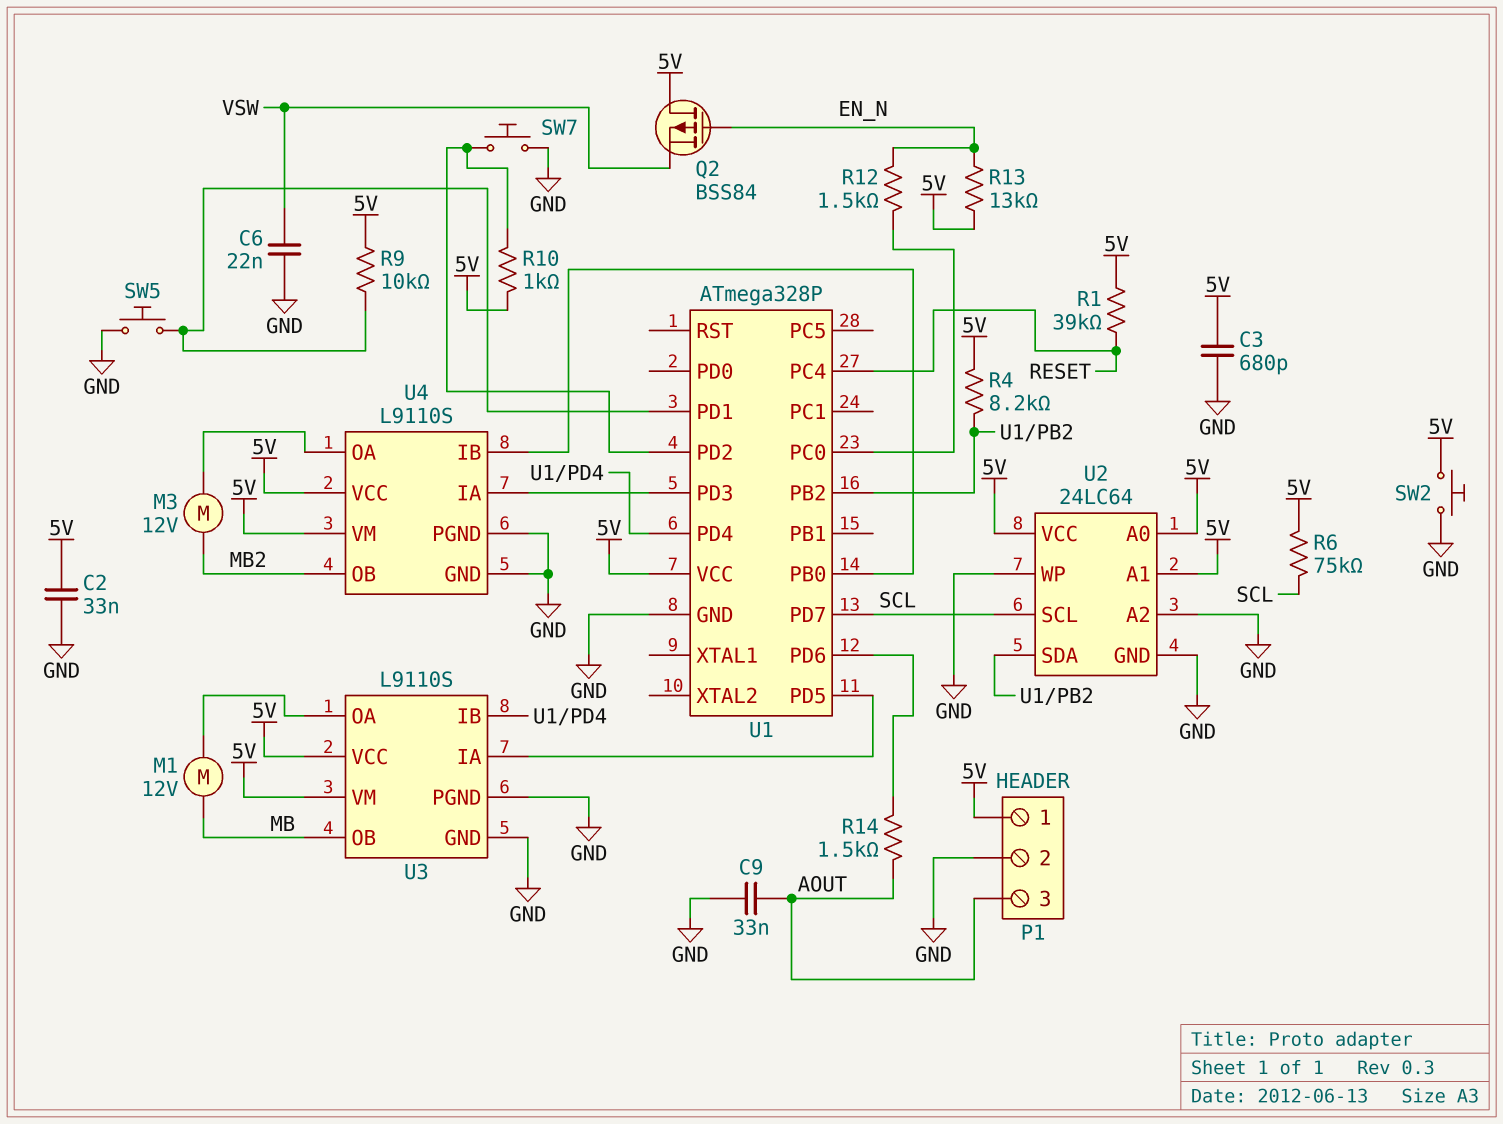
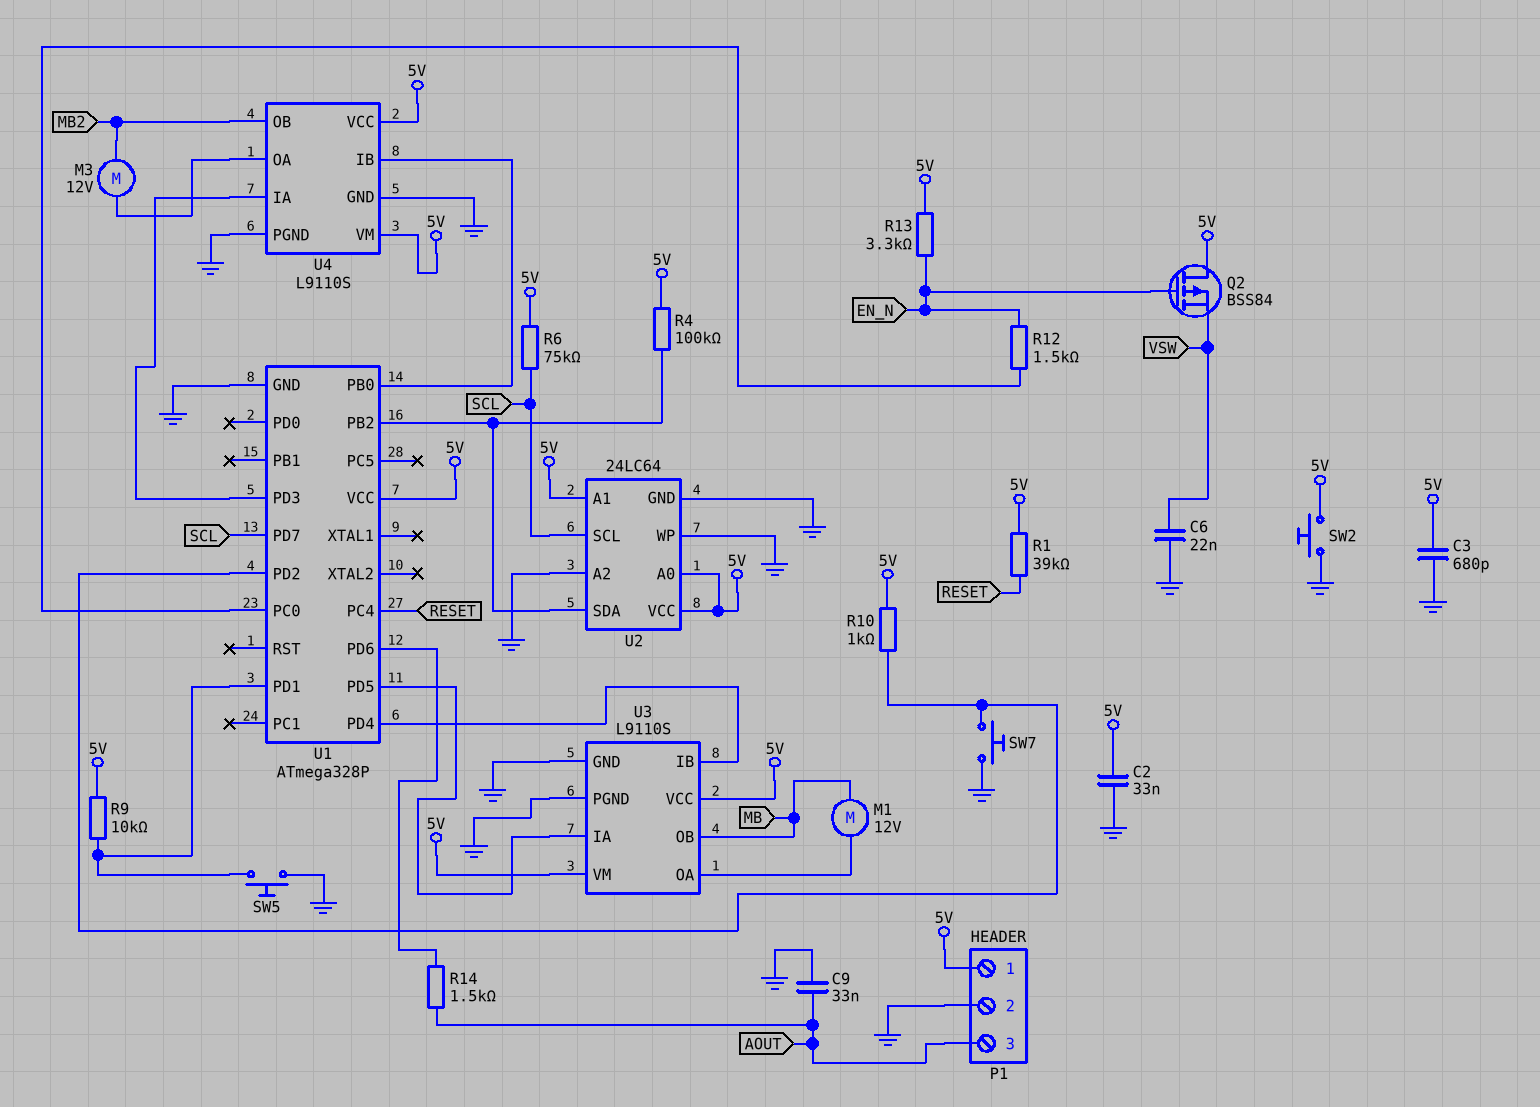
R4: 8.2k (5V, U1/PB2) -> 100k (5V, U1/PB2)
R13: 13k (5V, EN_N) -> 3.3k (5V, EN_N)

